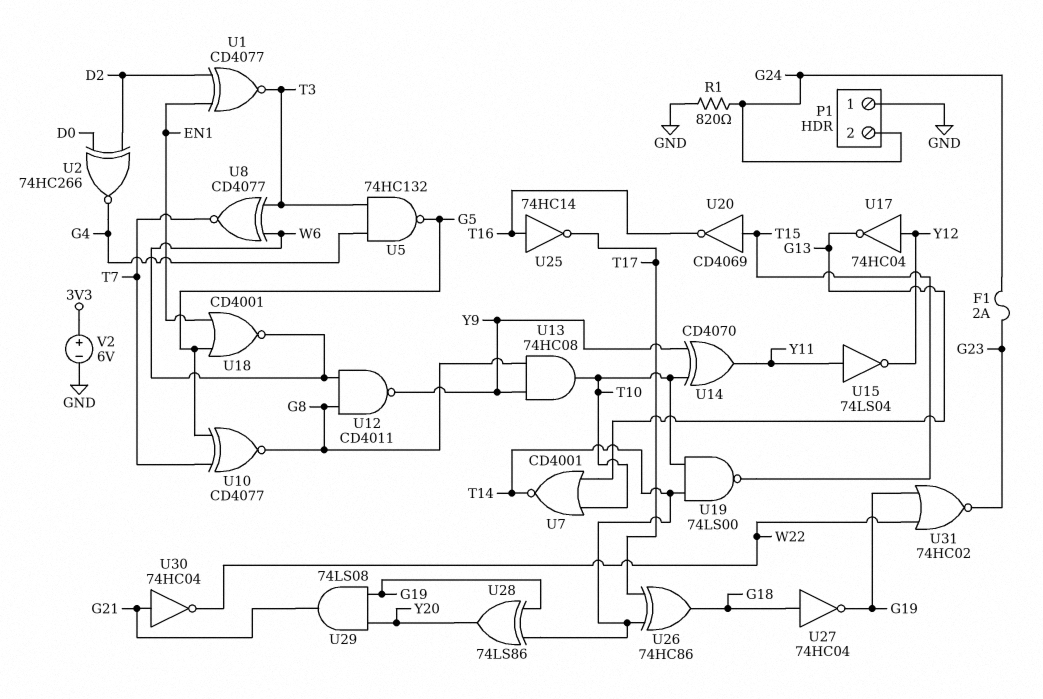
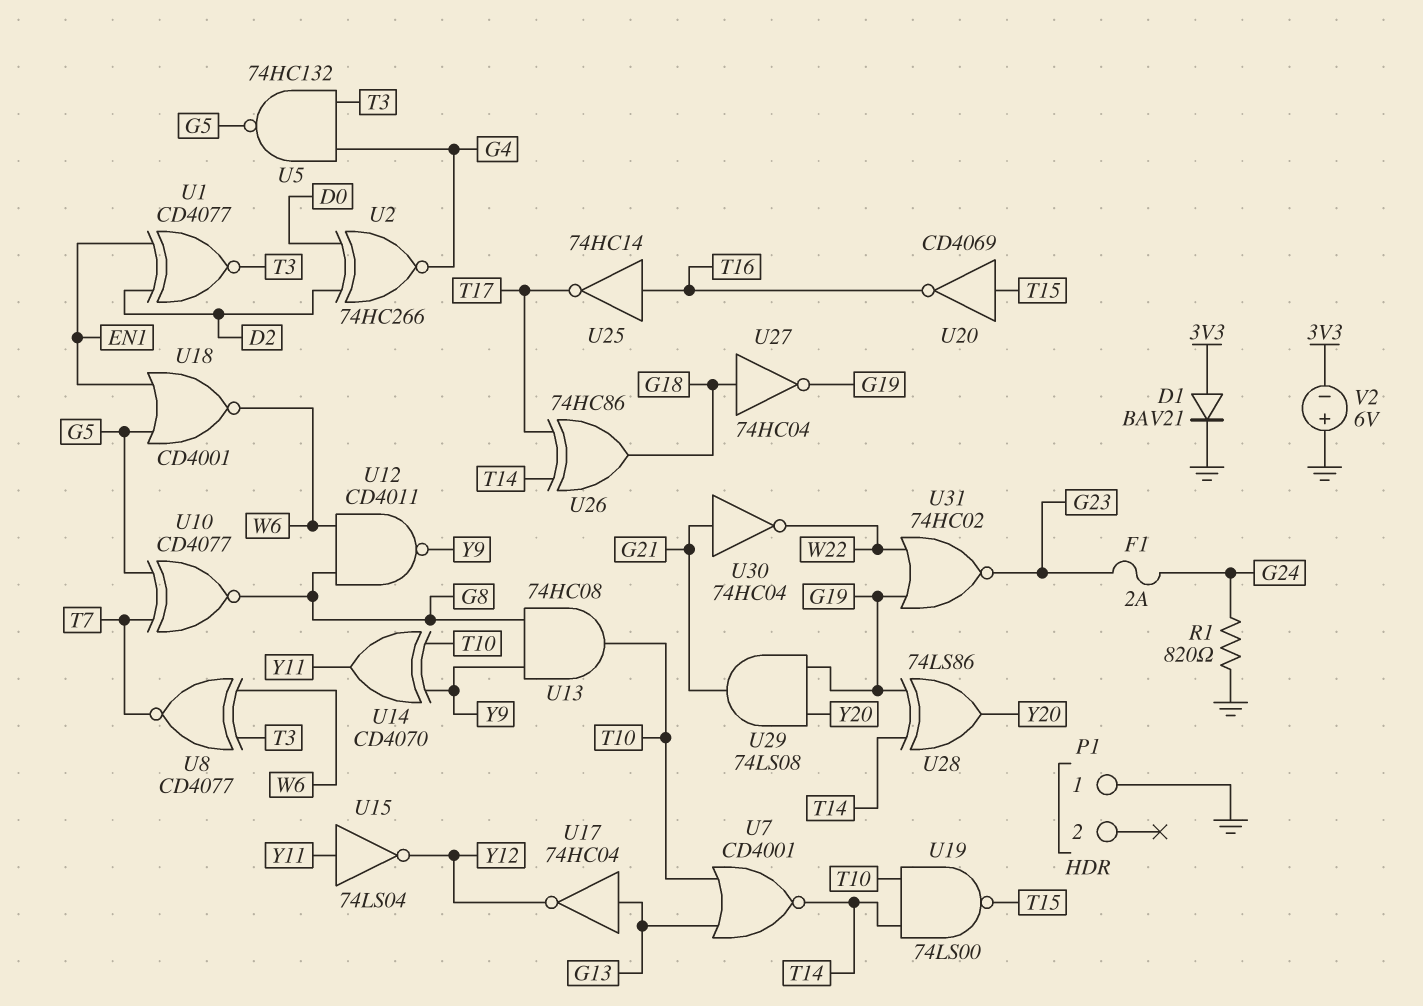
D1: none -> diode BAV21 (A 3V3, K GND)
P1 pin 2: G24 -> none
U17: NOT 74HC04 (in Y12, out G13) -> NOT 74HC04 (in G13, out Y12)
V2: 6V (plus 3V3, minus GND) -> 6V (plus GND, minus 3V3)

